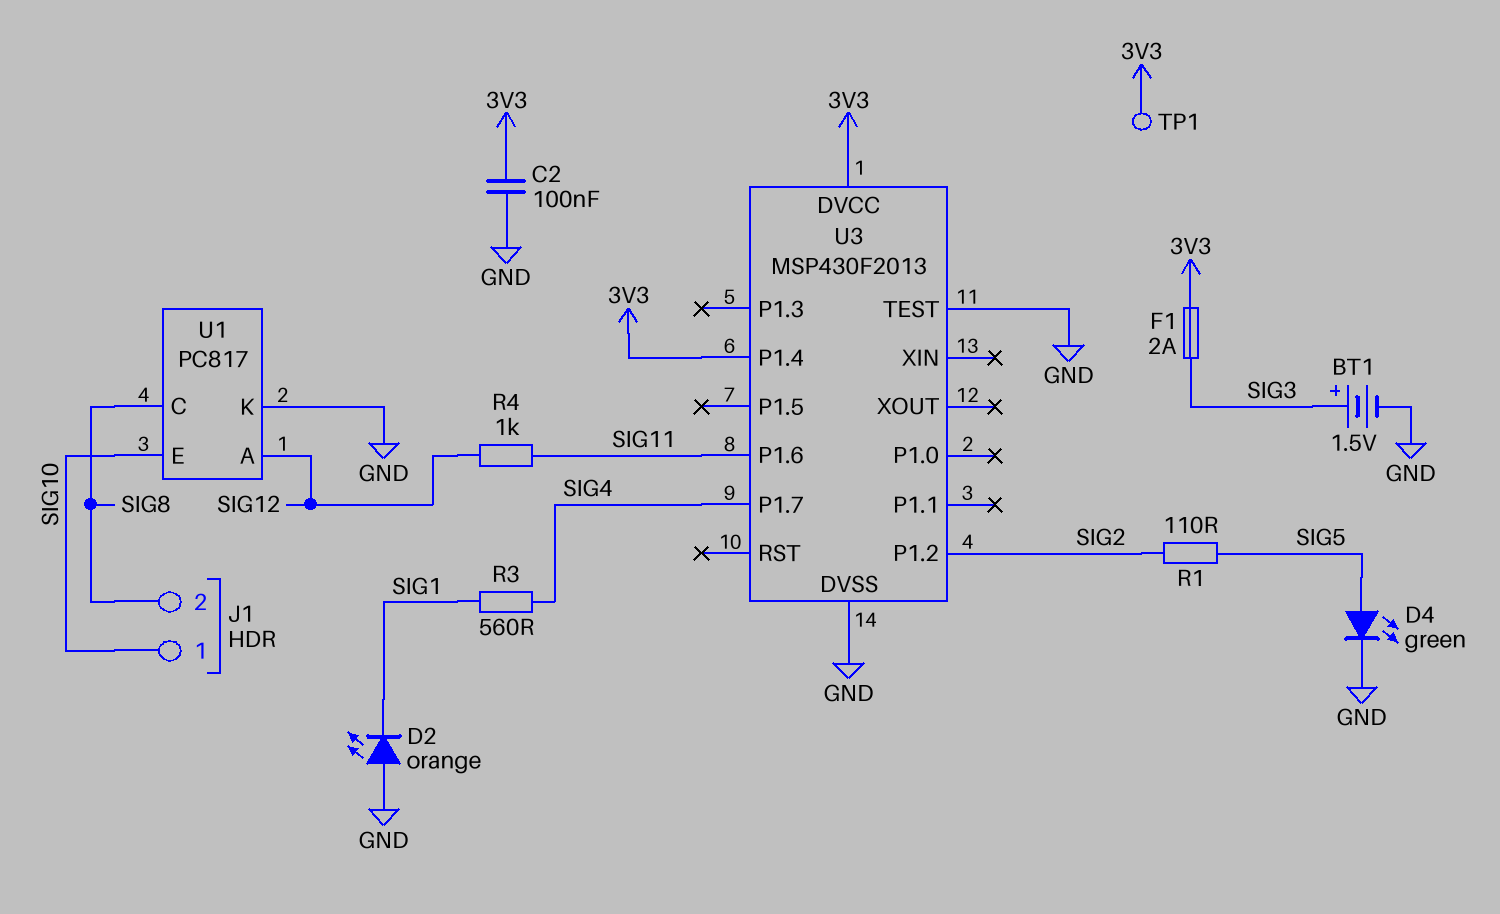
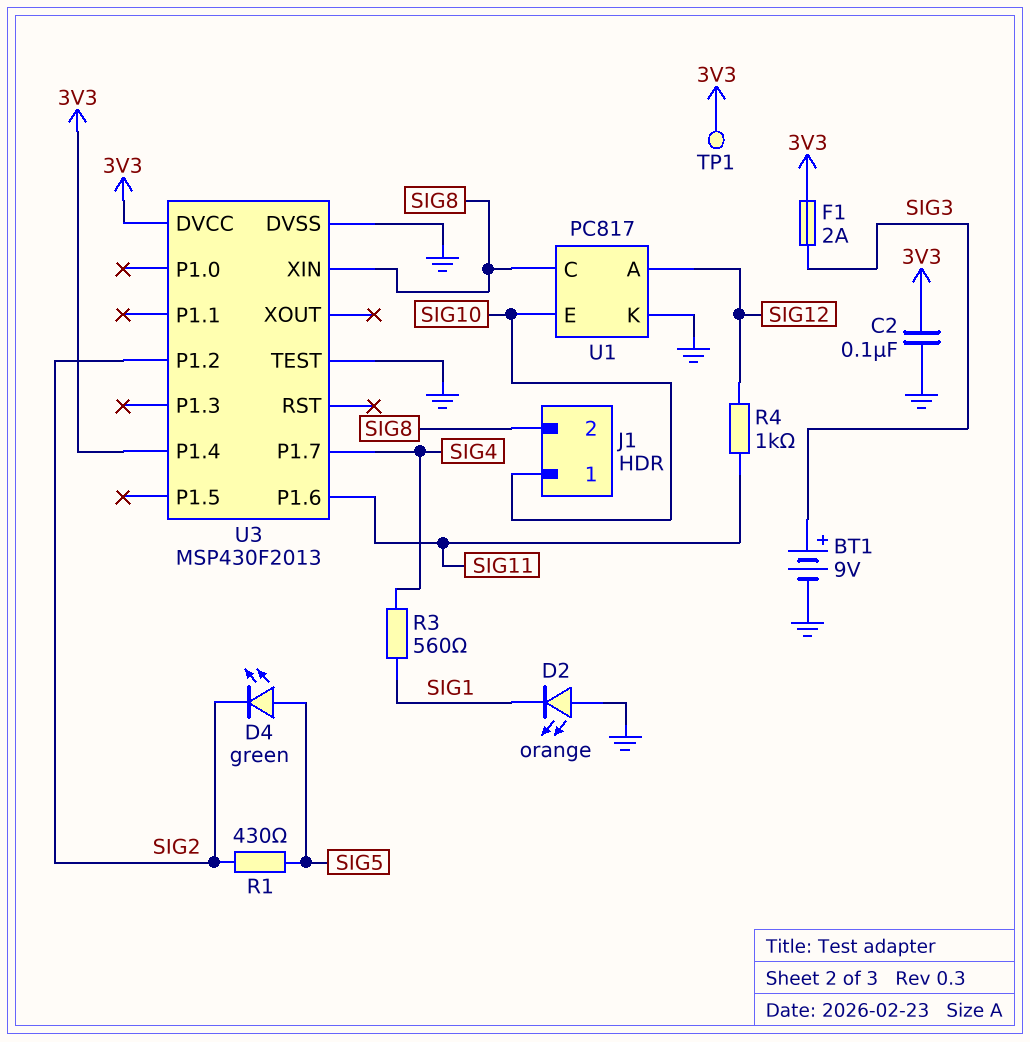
BT1: 1.5V (plus SIG3, minus GND) -> 9V (plus SIG3, minus GND)
D4: LED green (A SIG5, K GND) -> LED green (A SIG5, K SIG2)
R1: 110 (SIG2, SIG5) -> 430 (SIG2, SIG5)
U3 pin XIN: none -> SIG8

